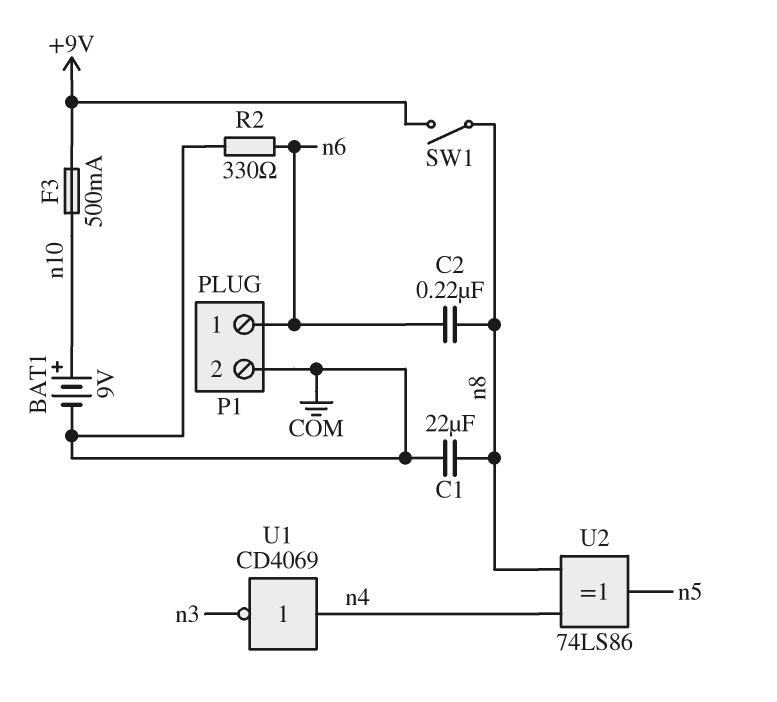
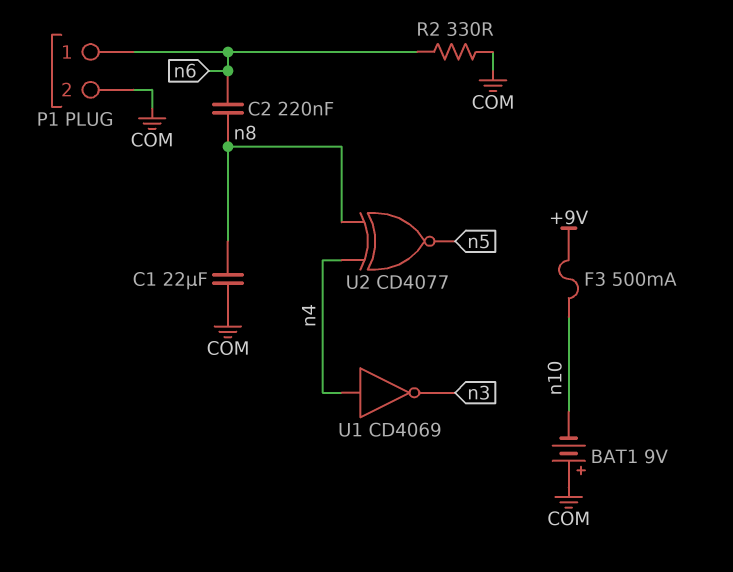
BAT1: 9V (plus n10, minus COM) -> 9V (plus COM, minus n10)
SW1: switch (+9V, n8) -> none
U2: XOR 74LS86 (in n4, in n8, out n5) -> XNOR CD4077 (in n4, in n8, out n5)

